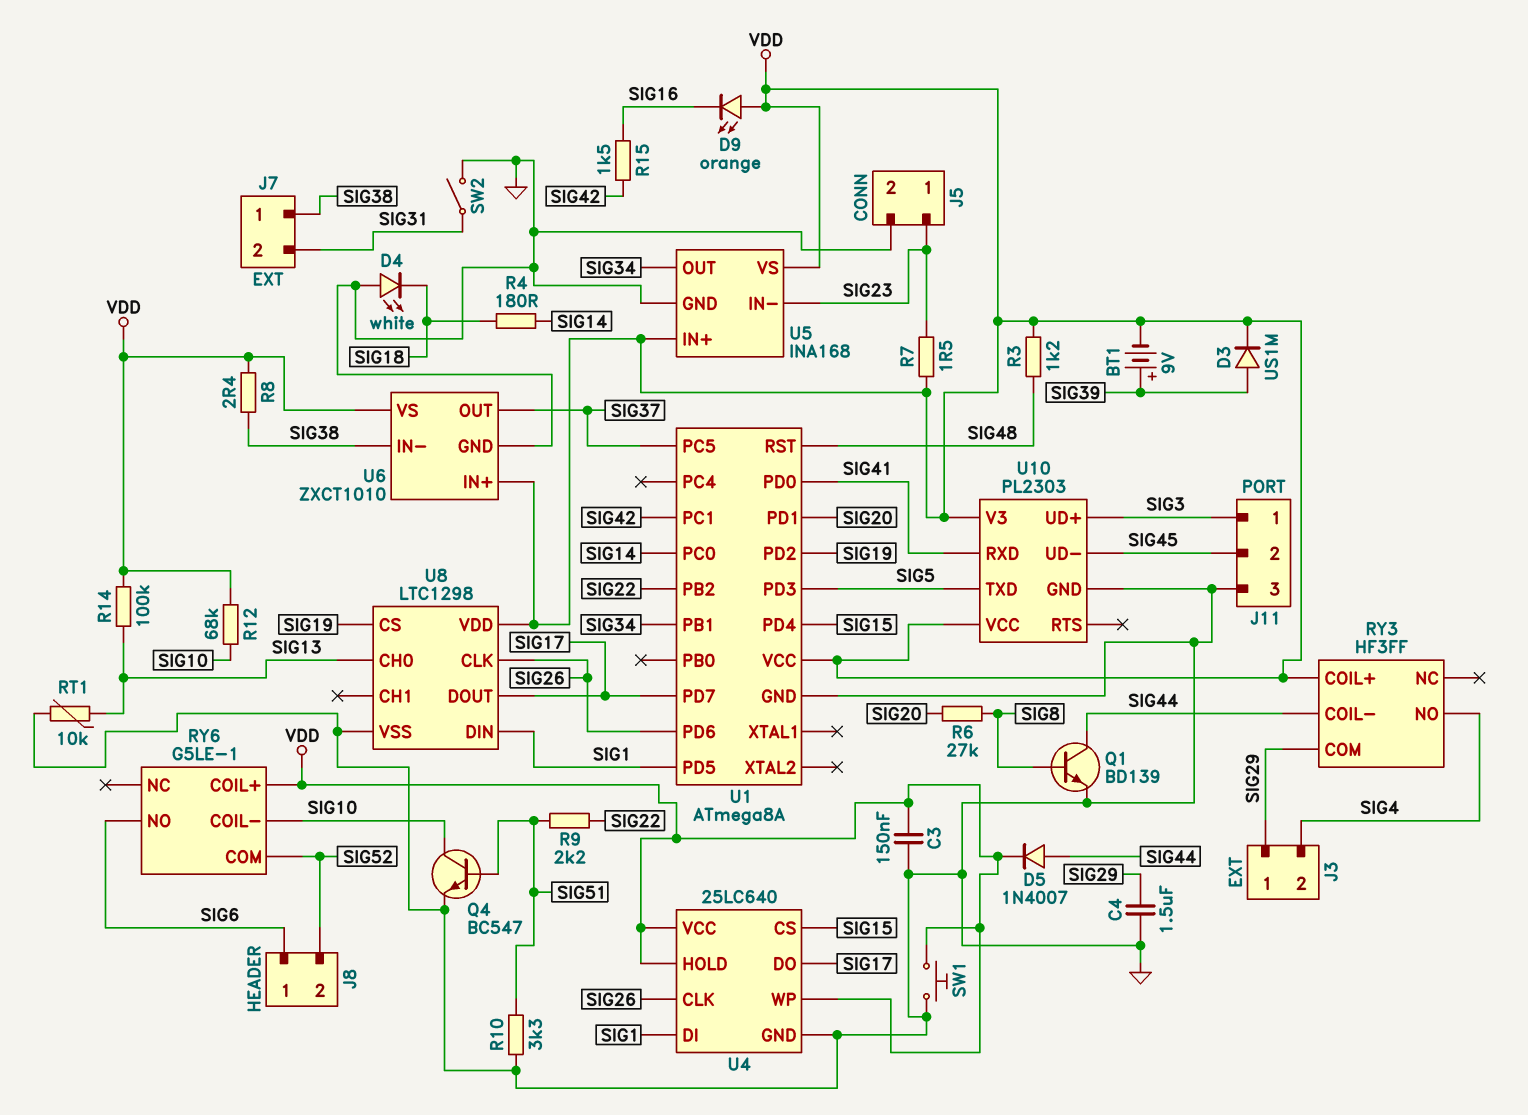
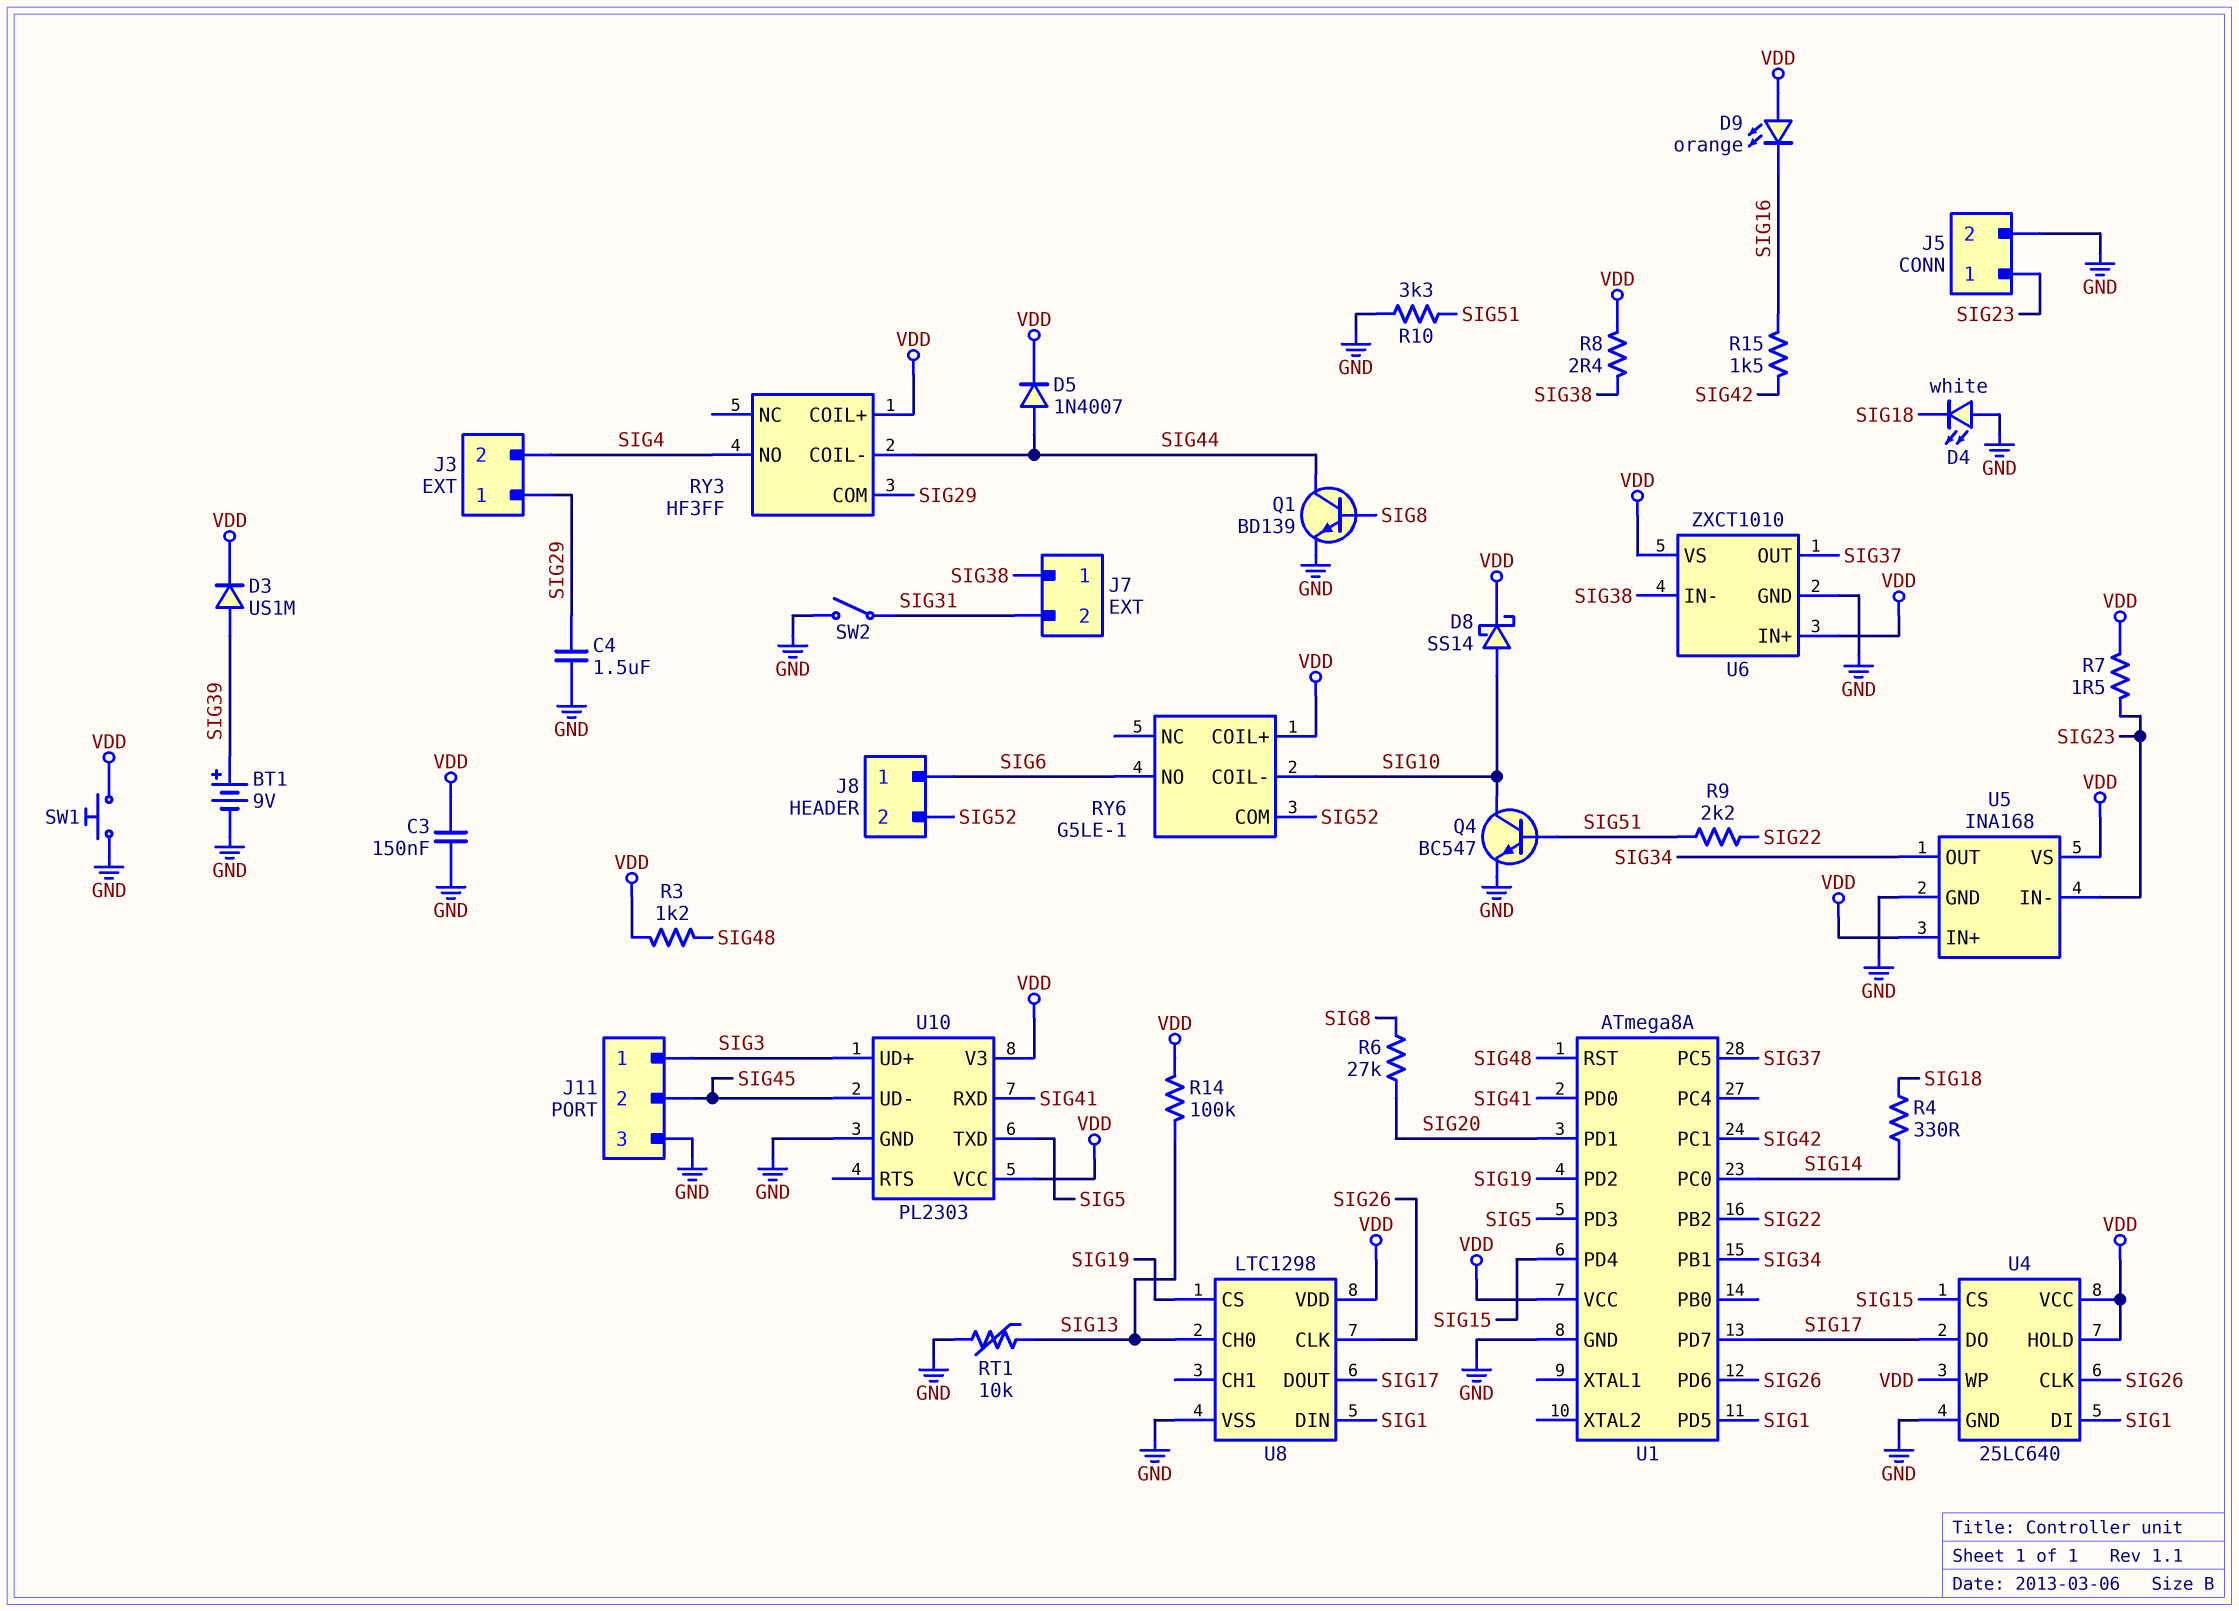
BT1: 9V (plus SIG39, minus VDD) -> 9V (plus SIG39, minus GND)
D8: none -> schottky SS14 (A SIG10, K VDD)
R4: 180 (SIG14, SIG18) -> 330 (SIG14, SIG18)
R12: 68k (SIG10, VDD) -> none

